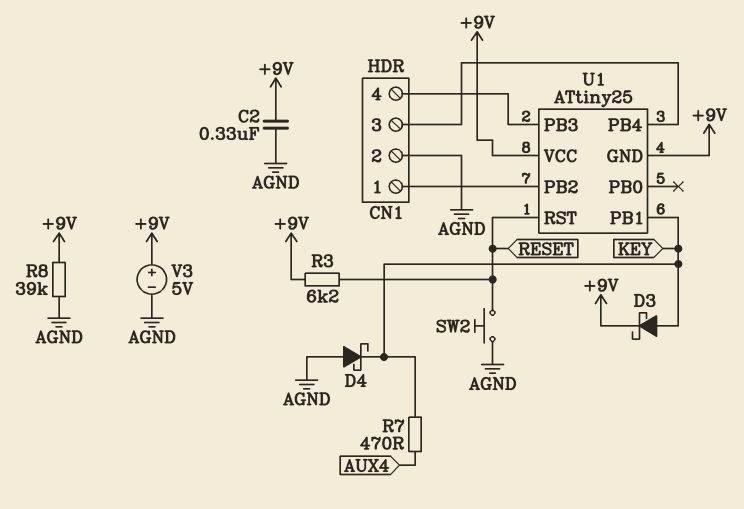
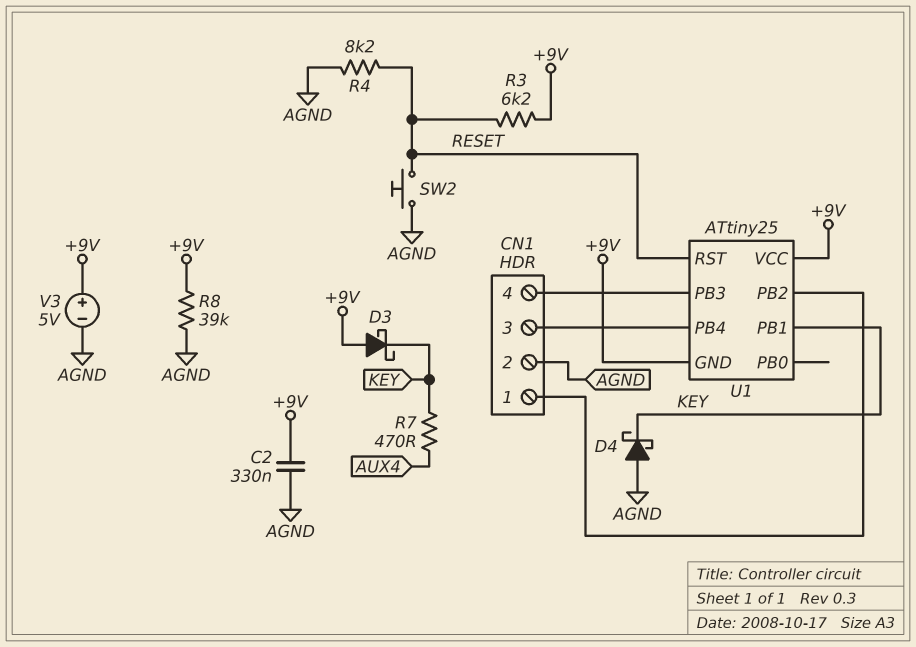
D3: schottky (A KEY, K +9V) -> schottky (A +9V, K KEY)
R4: none -> 8.2k (AGND, RESET)

